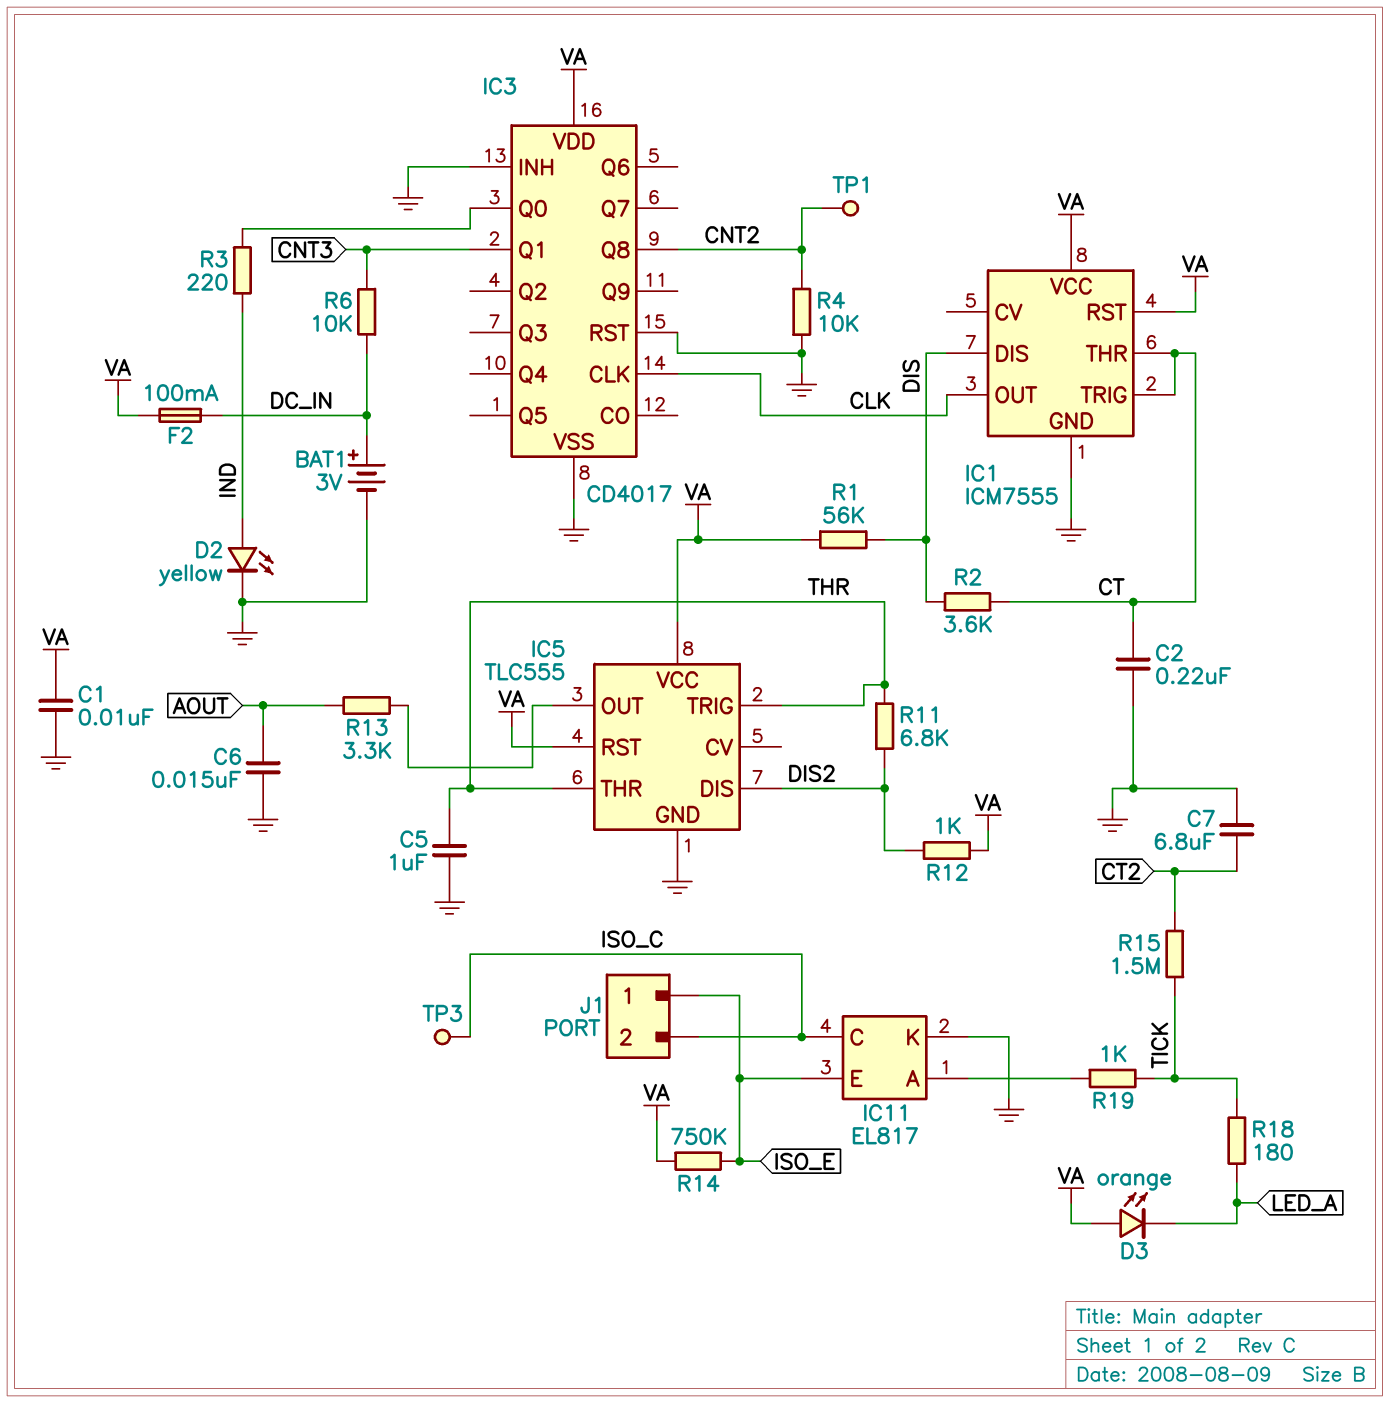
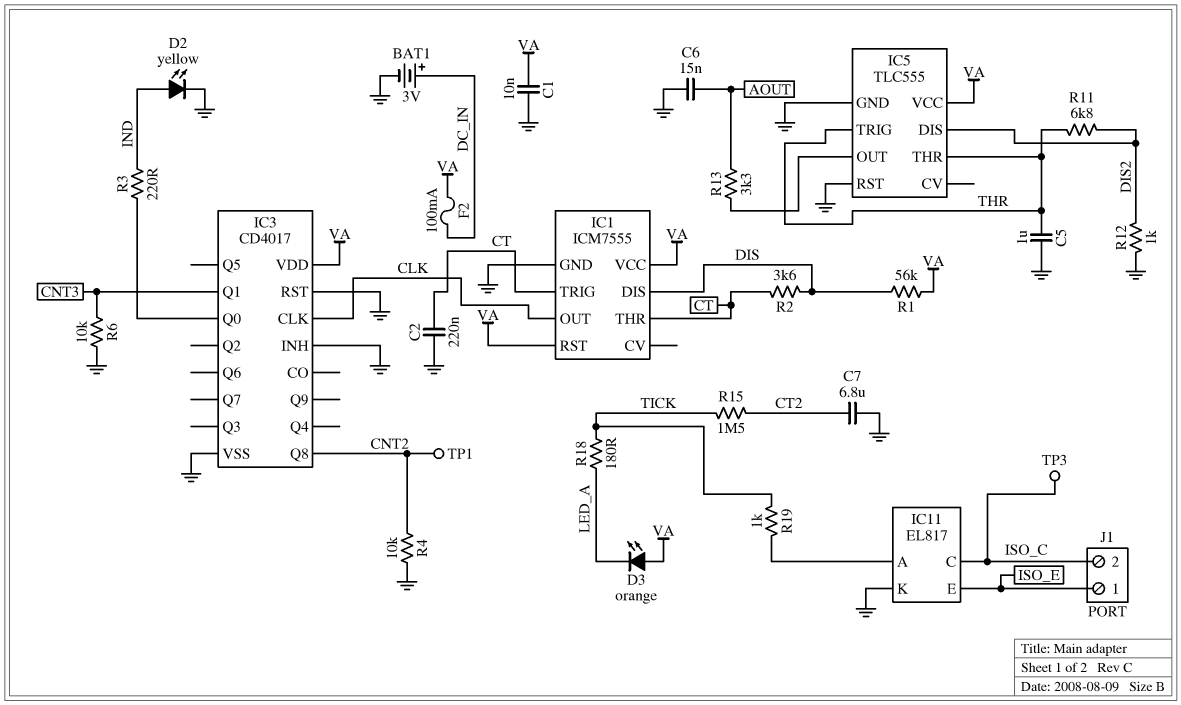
IC5 pin RST: VA -> GND
R6: 10k (CNT3, DC_IN) -> 10k (CNT3, GND)
R12: 1k (DIS2, VA) -> 1k (DIS2, GND)
R14: 750k (ISO_E, VA) -> none

